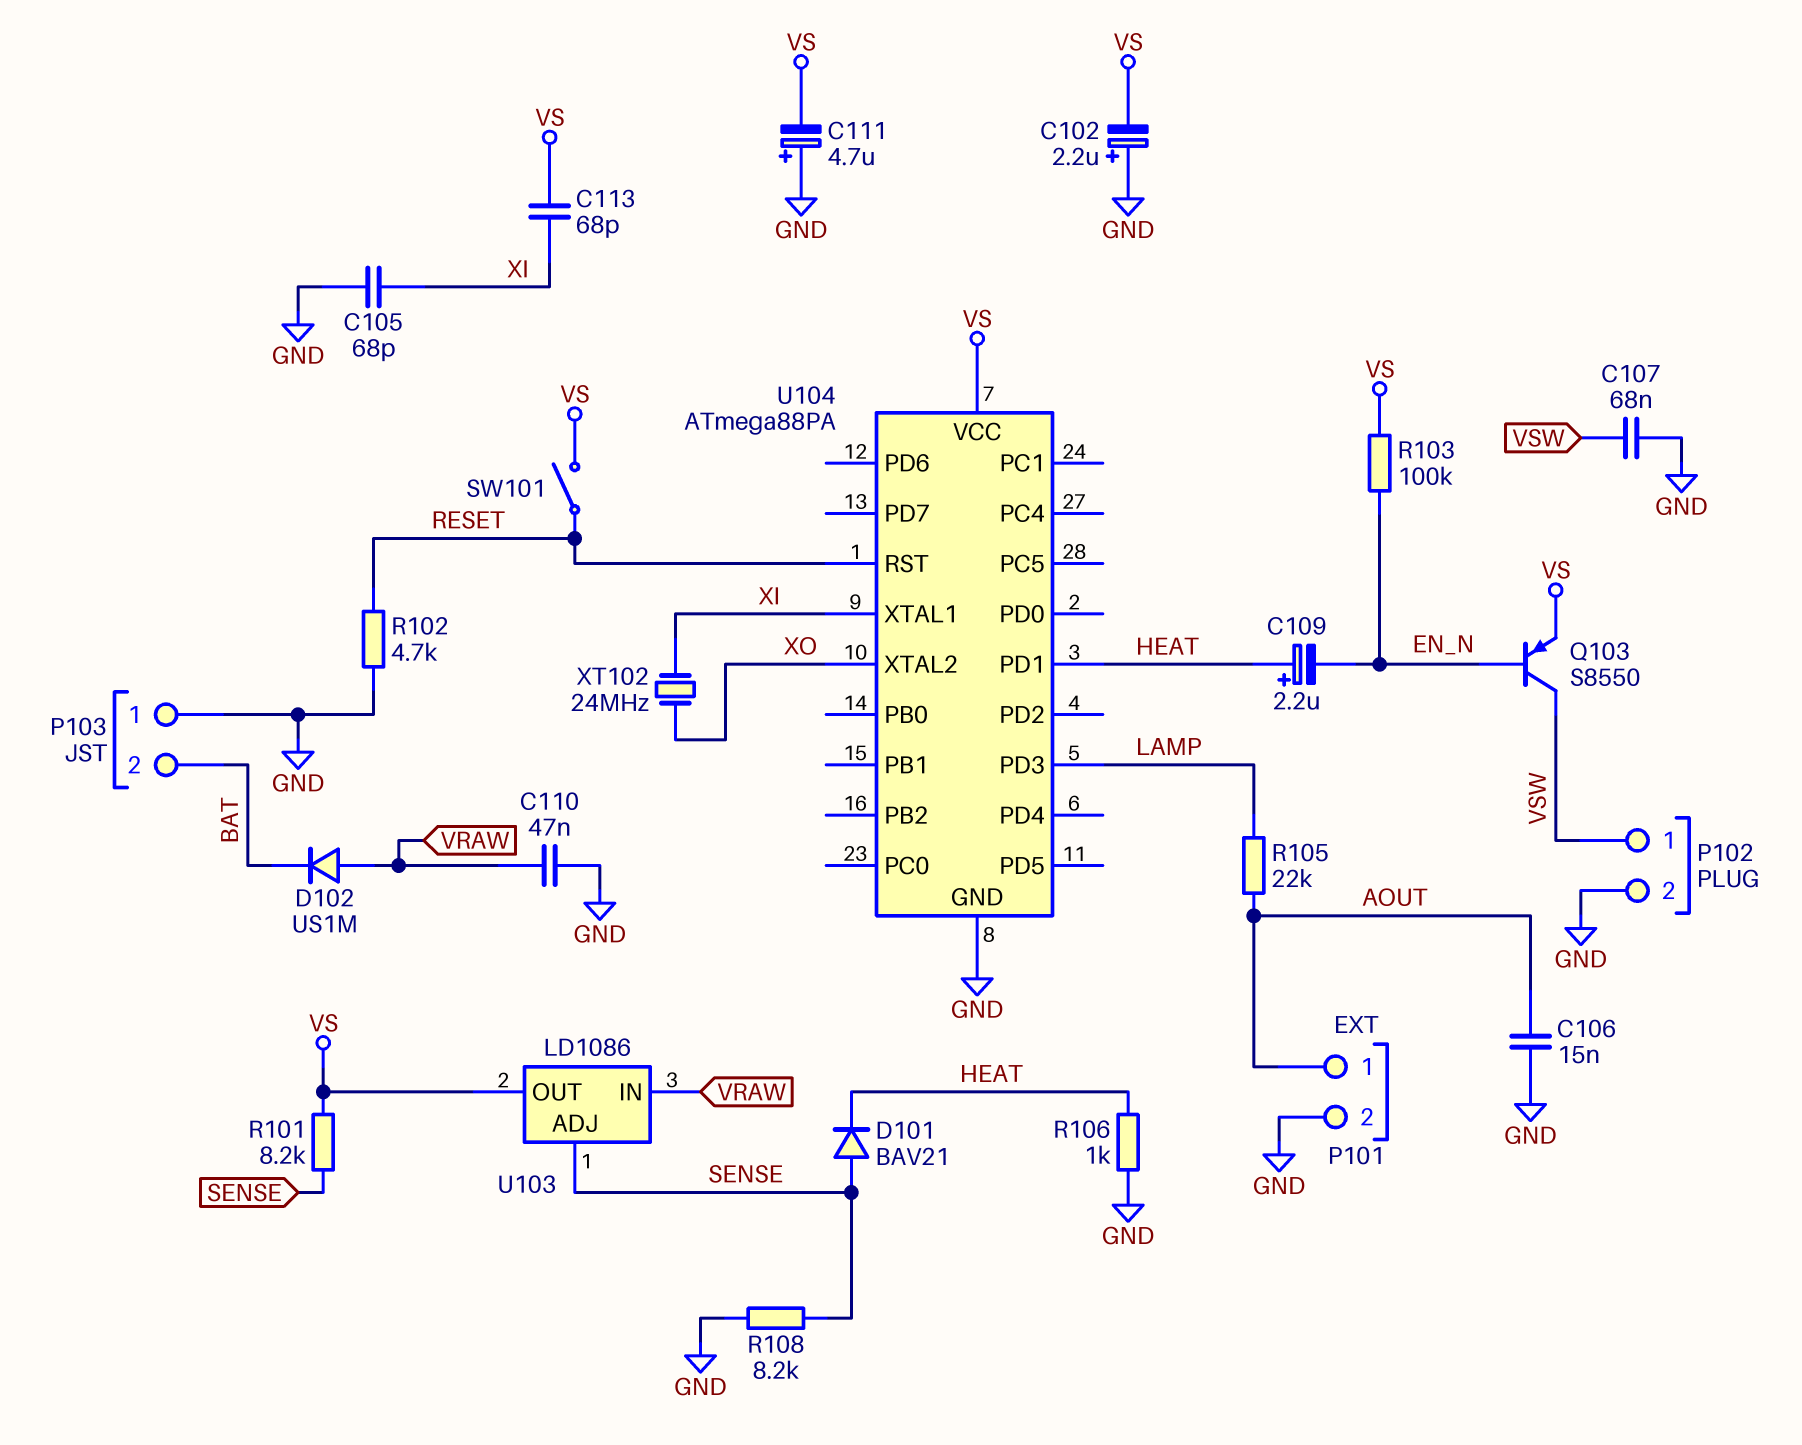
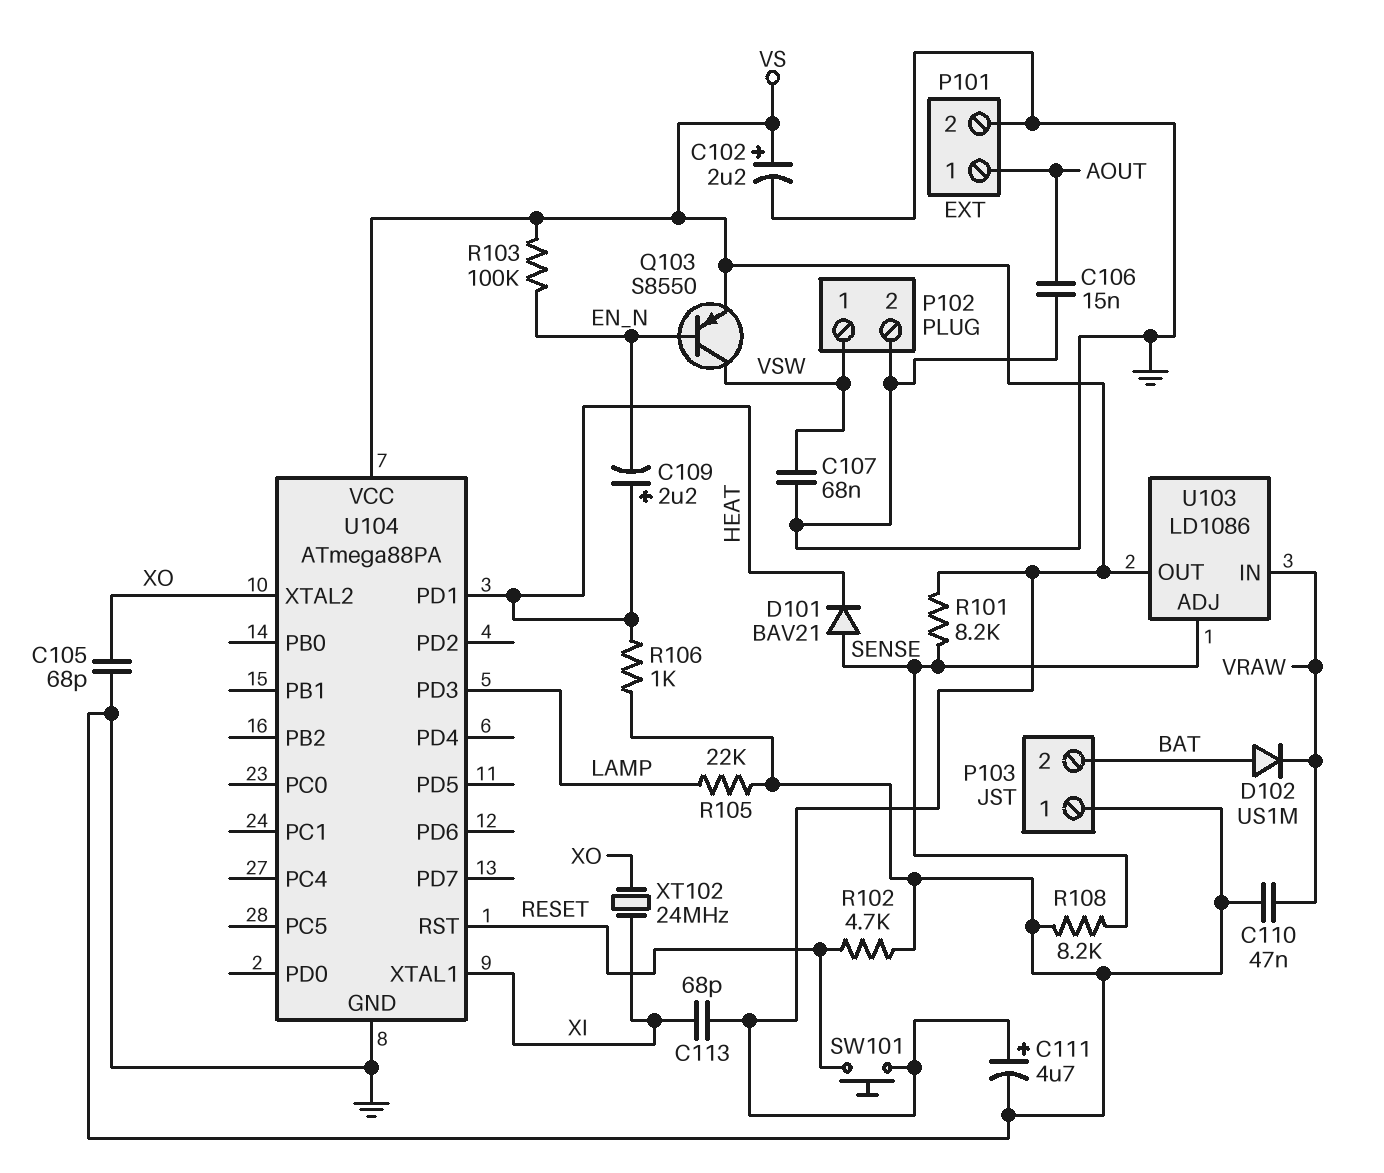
C102: 2.2uF (plus GND, minus VS) -> 2.2uF (plus VS, minus GND)
C105: 68pF (GND, XI) -> 68pF (GND, XO)
C111: 4.7uF (plus GND, minus VS) -> 4.7uF (plus VS, minus GND)
D102: diode US1M (A VRAW, K BAT) -> diode US1M (A BAT, K VRAW)
R105: 22k (AOUT, LAMP) -> 22k (GND, LAMP)
SW101: switch (RESET, VS) -> button (RESET, VS)

